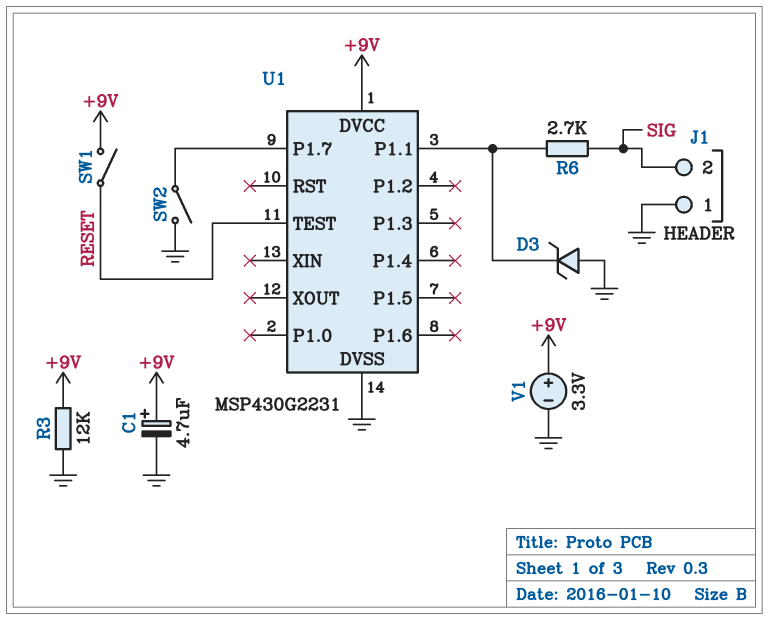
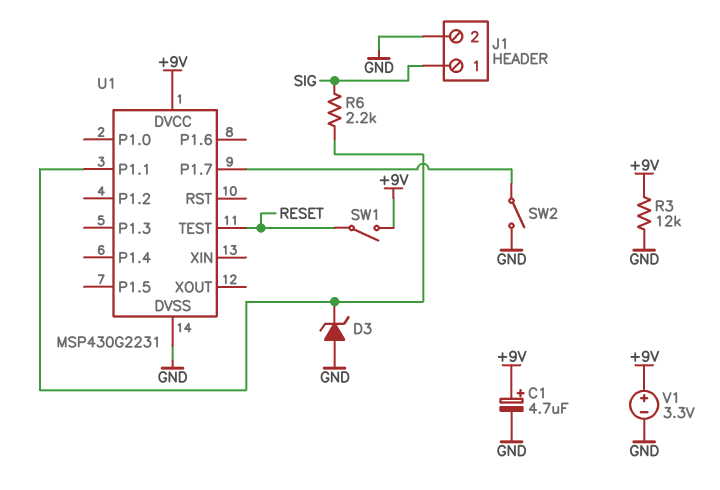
J1 pin 1: GND -> SIG
J1 pin 2: SIG -> GND
R6: 2.7k (SIG, U1/P1.1) -> 2.2k (SIG, U1/P1.1)

